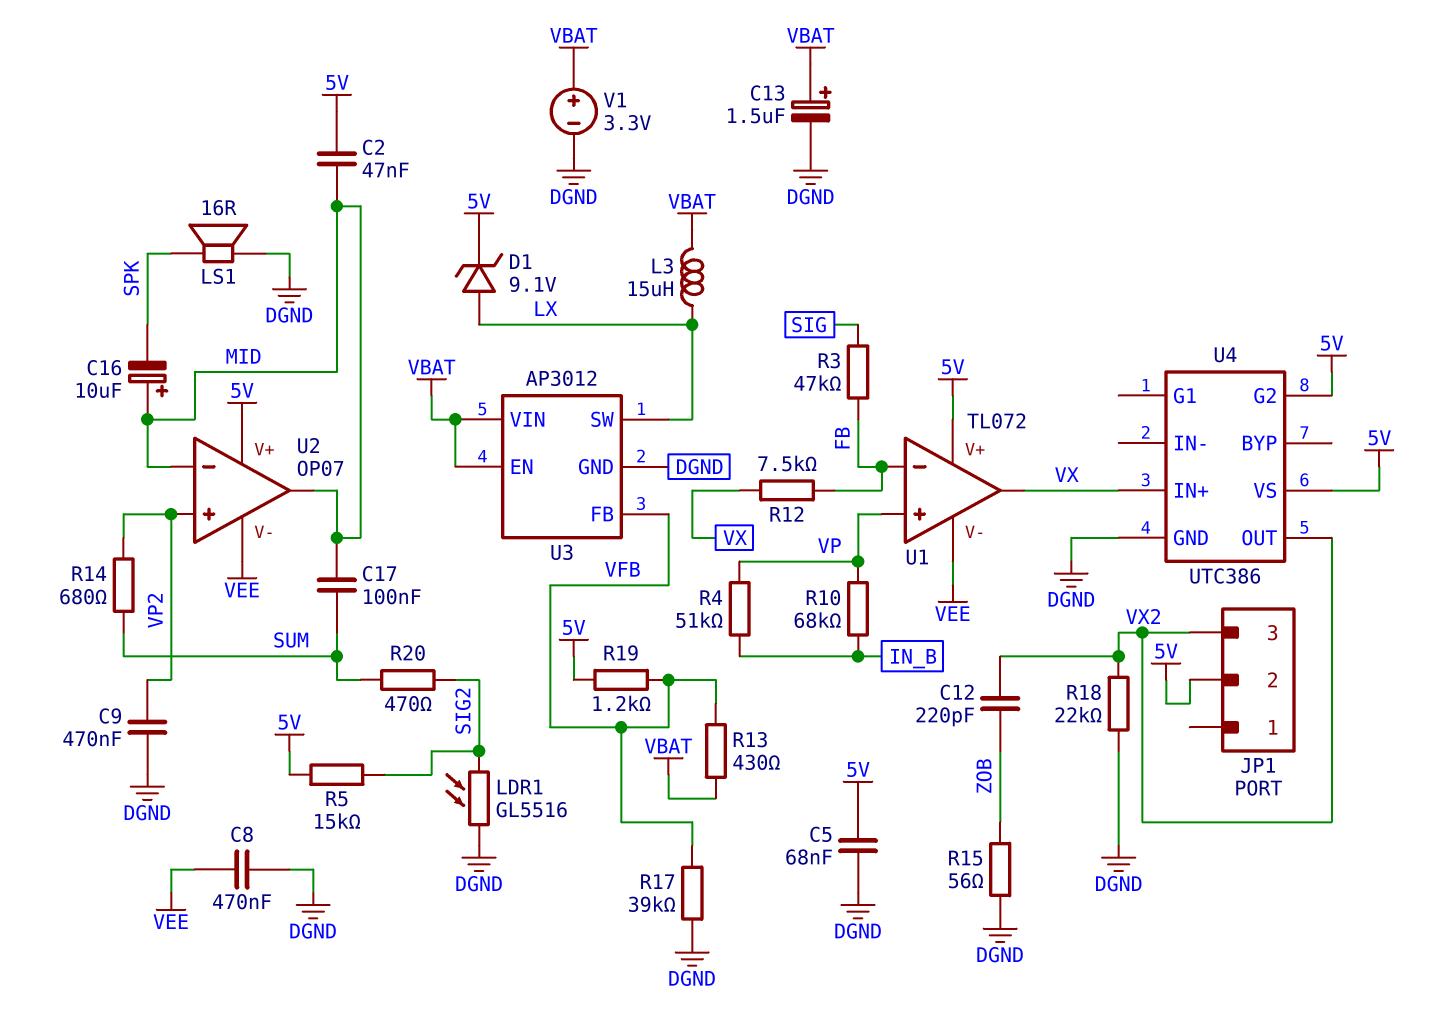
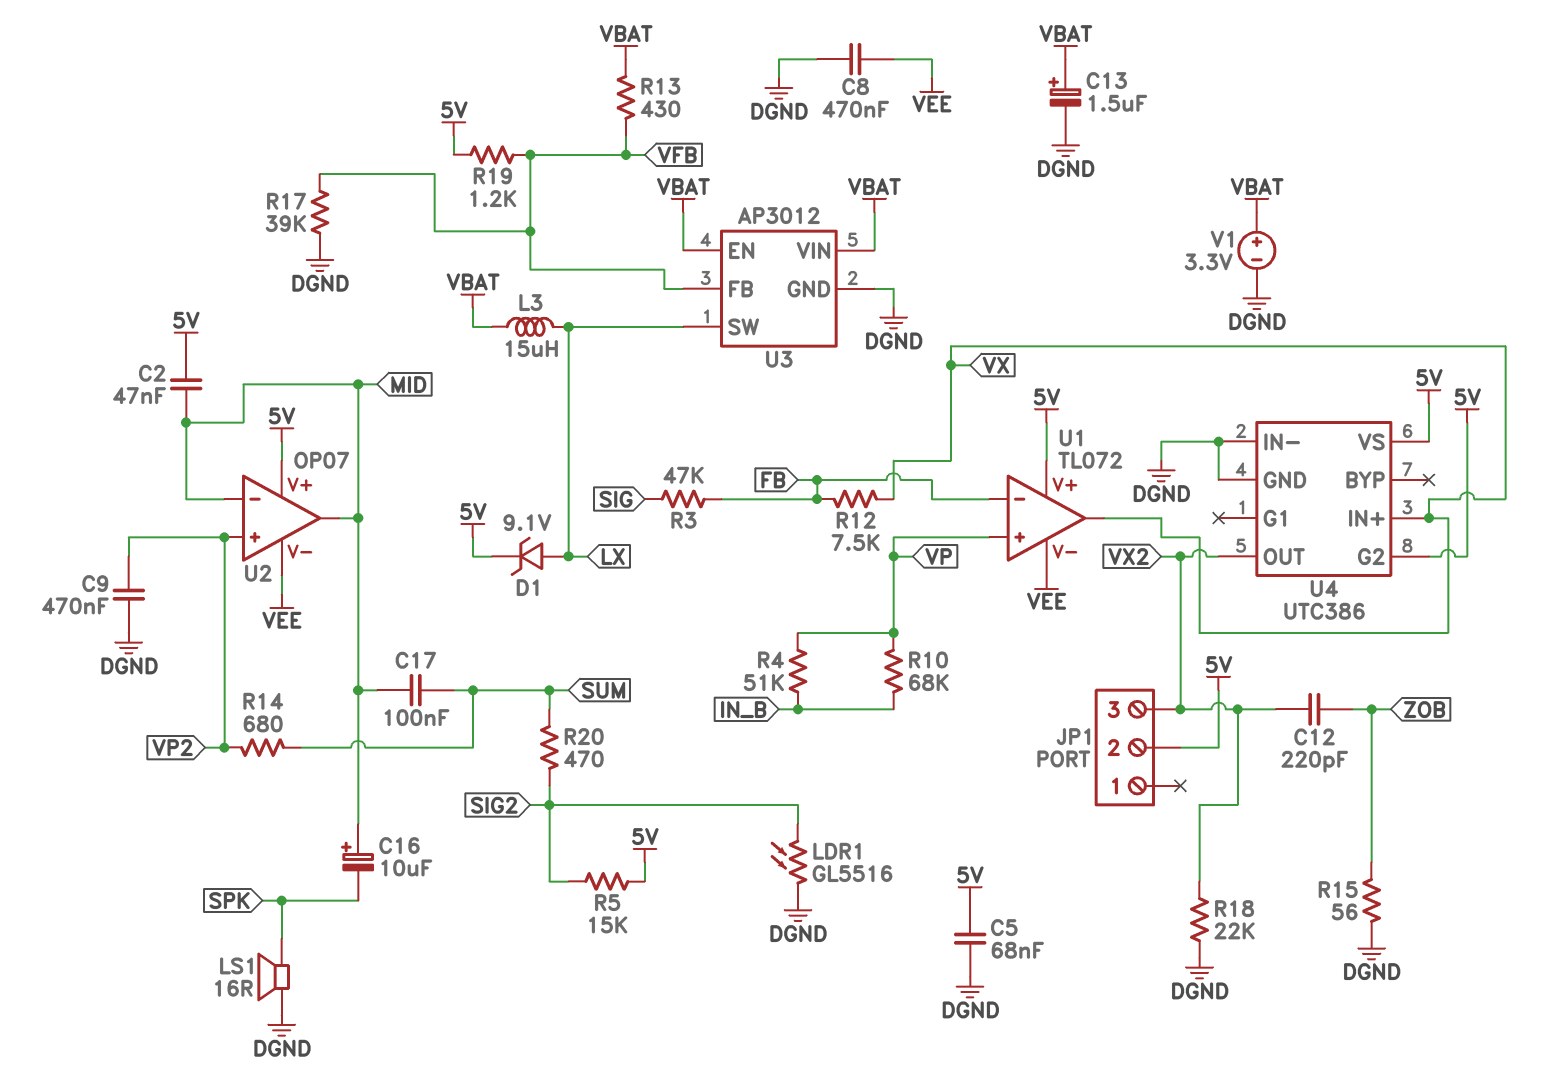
U4 pin IN-: none -> DGND

